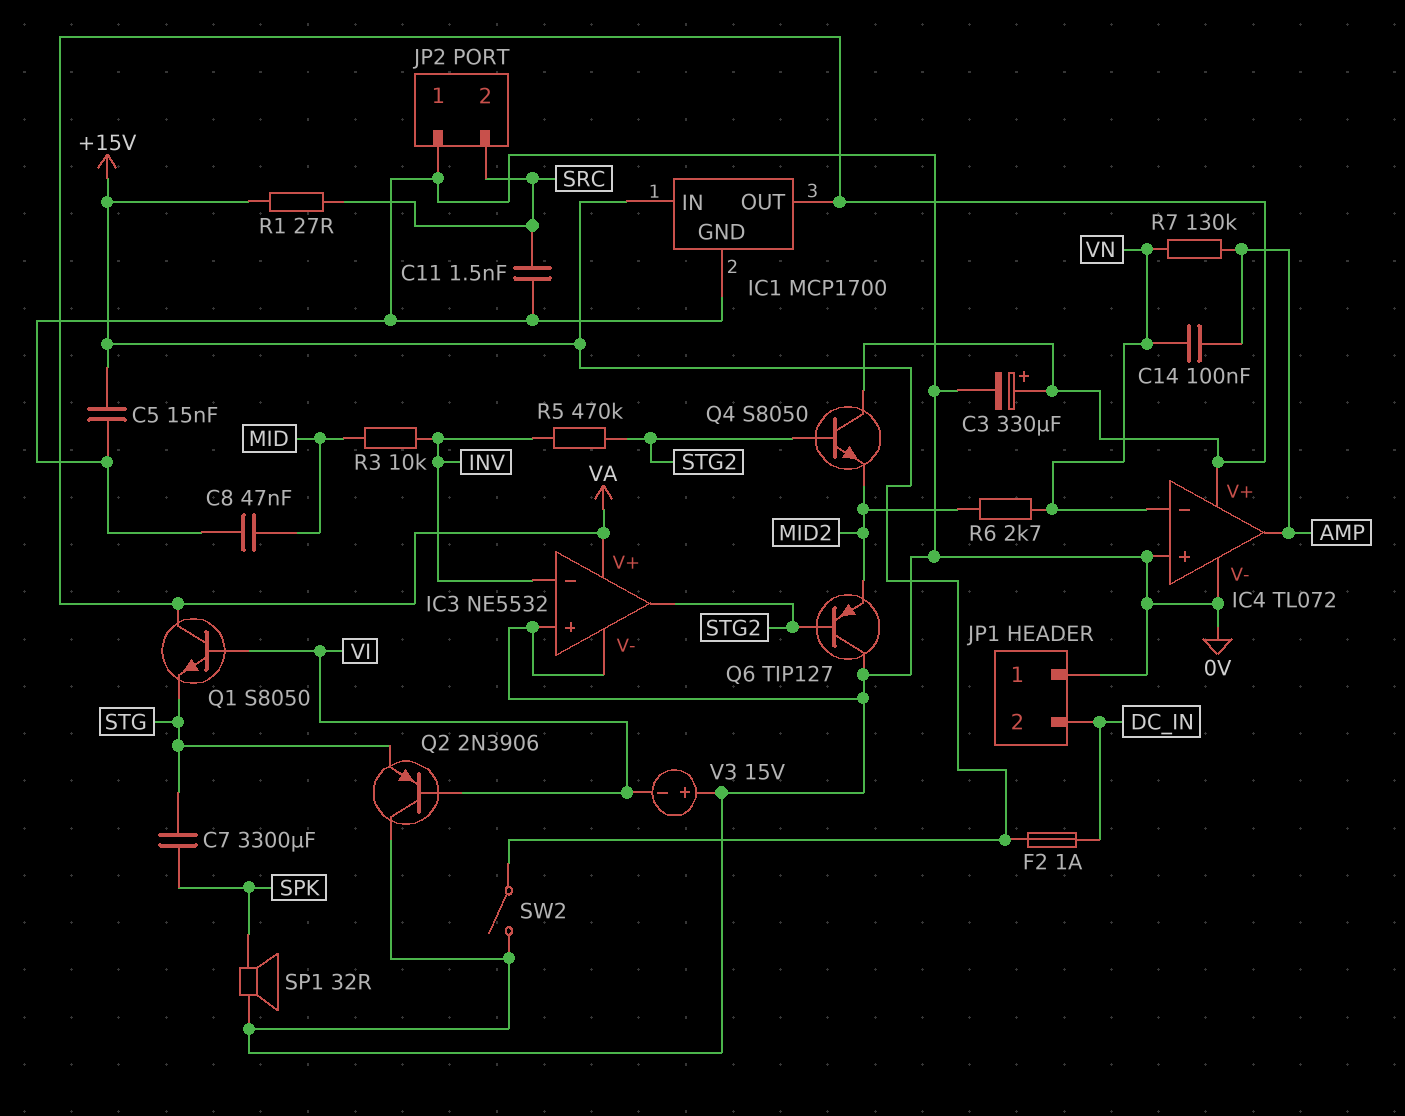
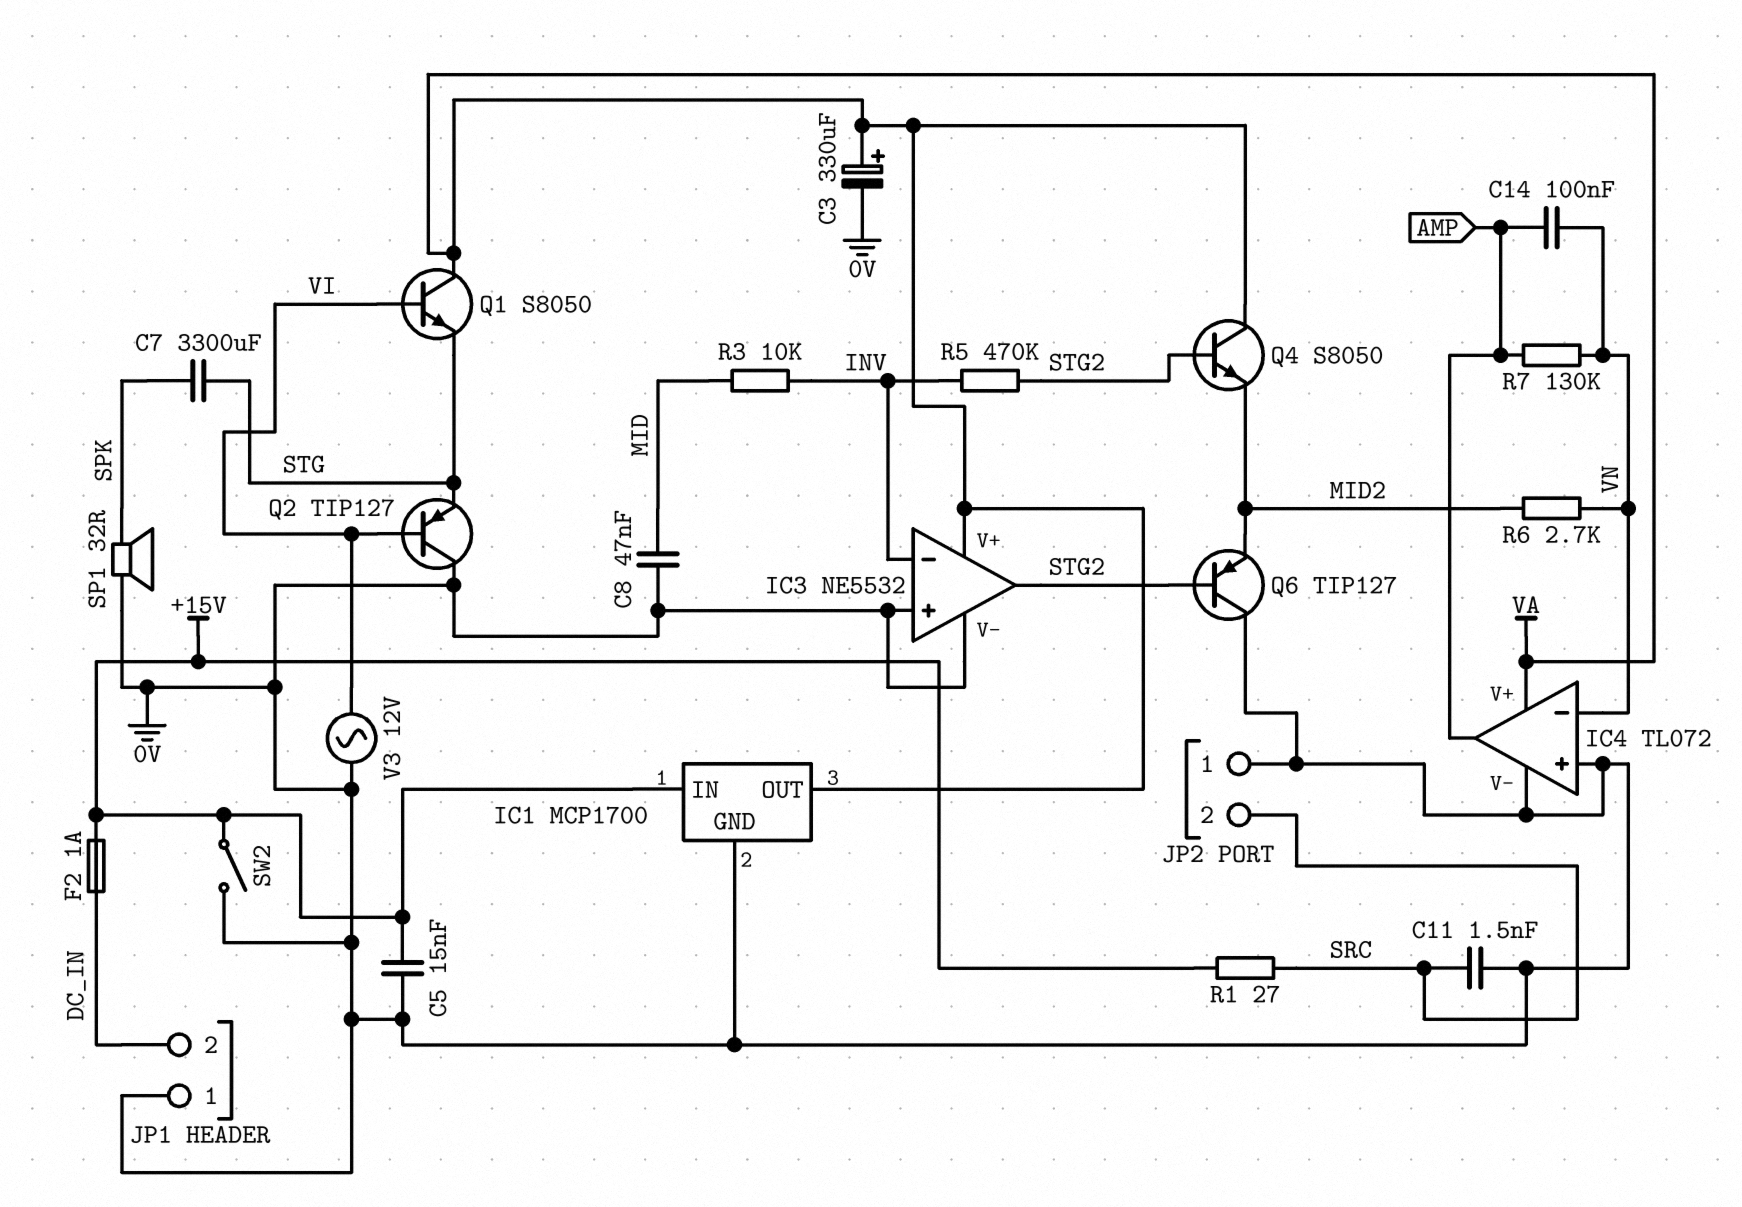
Q2: PNP 2N3906 (B VI, C 0V, E STG) -> PNP TIP127 (B VI, C 0V, E STG)
V3: 15V (plus 0V, minus VI) -> AC 12V (0V, VI)

